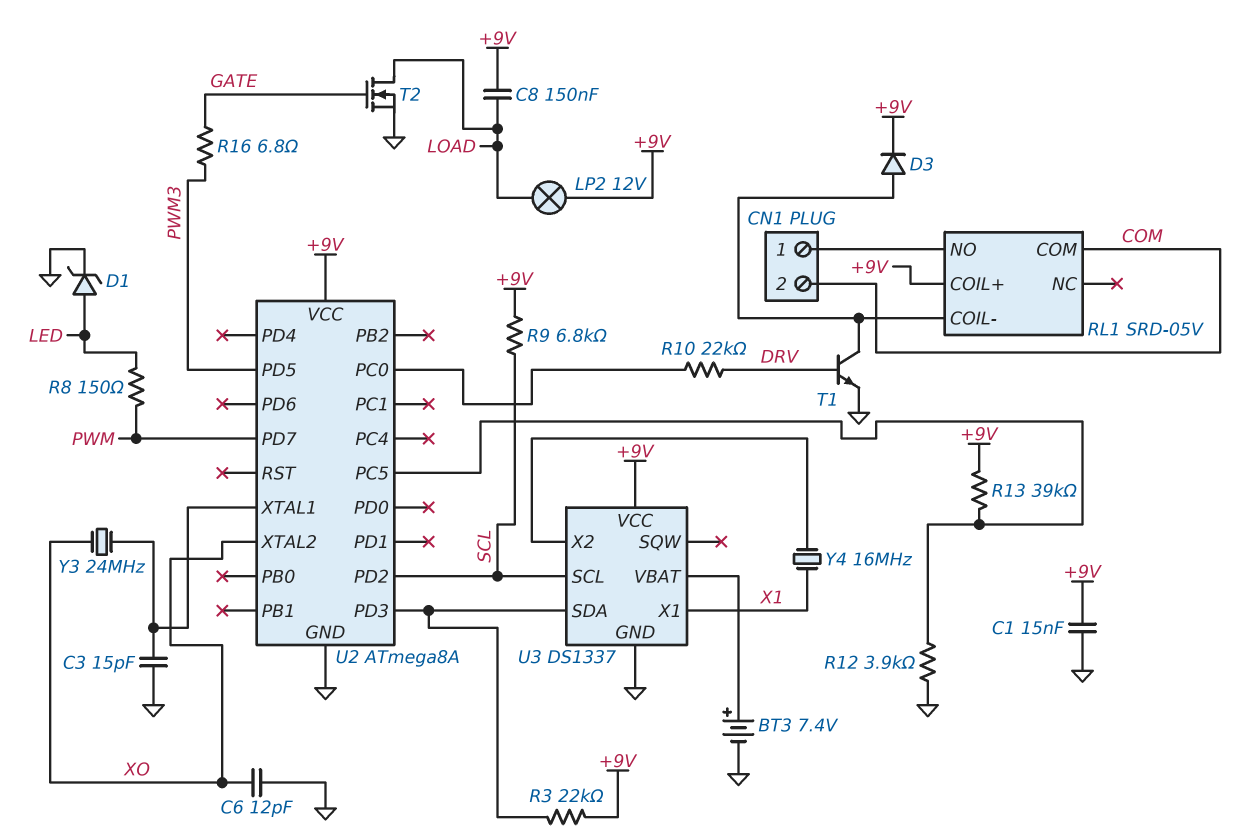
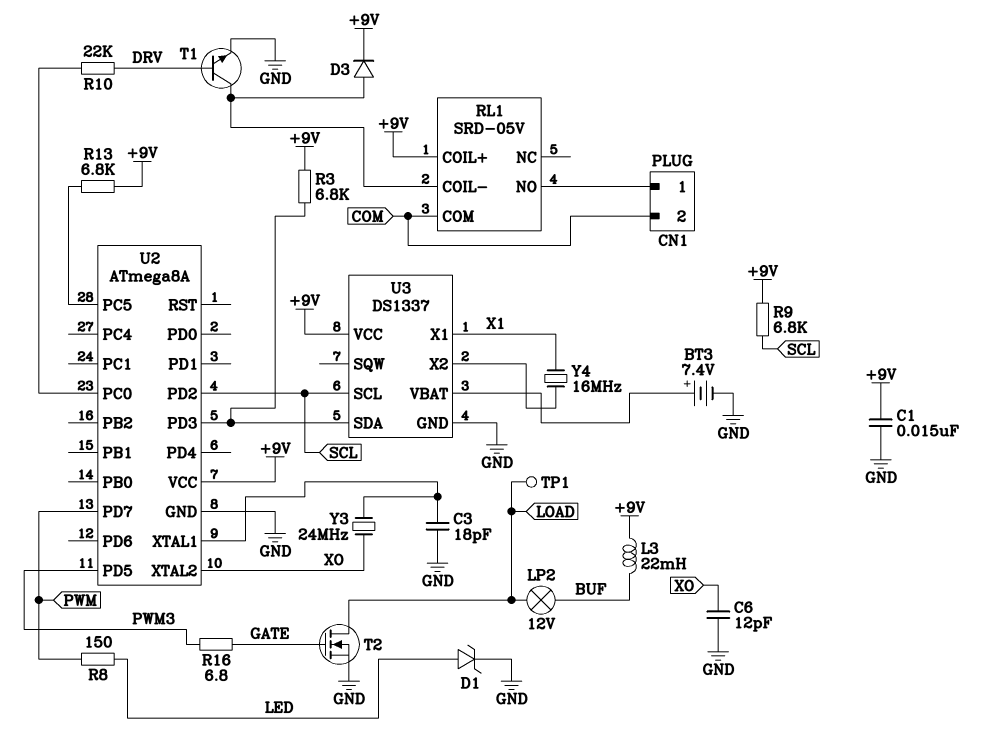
C3: 15pF (GND, U2/XTAL1) -> 18pF (GND, U2/XTAL1)
C8: 150nF (+9V, LOAD) -> none
L3: none -> 22mH (+9V, BUF)
LP2: lamp 12V (+9V, LOAD) -> lamp 12V (BUF, LOAD)
R3: 22k (+9V, U2/PD3) -> 6.8k (+9V, U2/PD3)
R12: 3.9k (GND, U2/PC5) -> none
R13: 39k (+9V, U2/PC5) -> 6.8k (+9V, U2/PC5)
TP1: none -> test point (LOAD)

